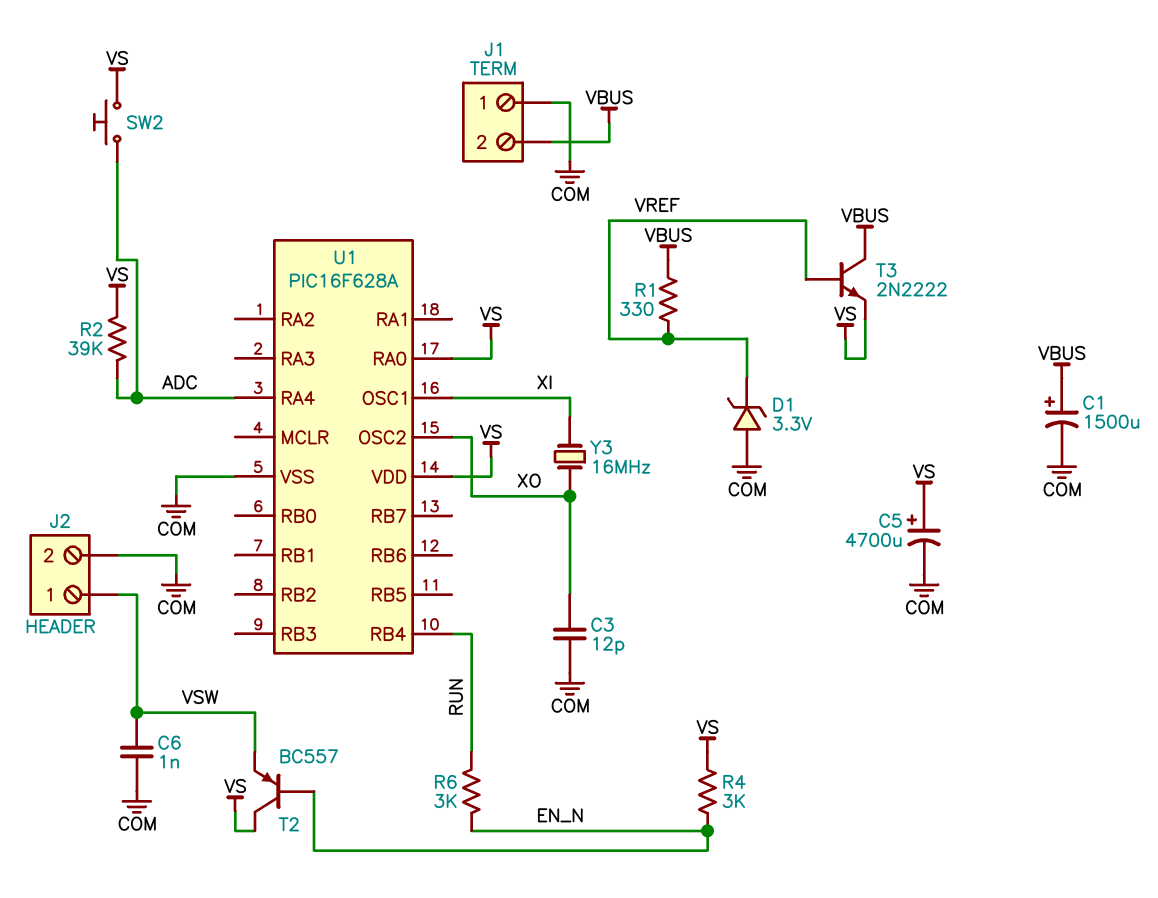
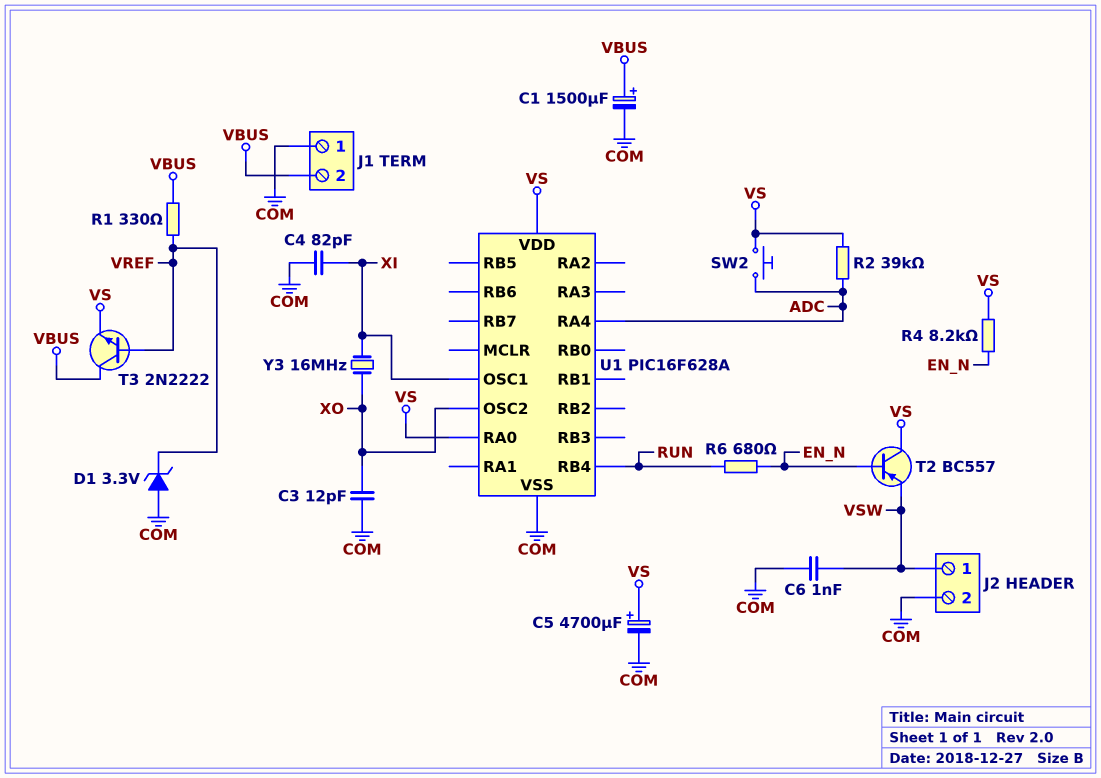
C4: none -> 82pF (COM, XI)
R4: 3k (EN_N, VS) -> 8.2k (EN_N, VS)
R6: 3k (EN_N, RUN) -> 680 (EN_N, RUN)

